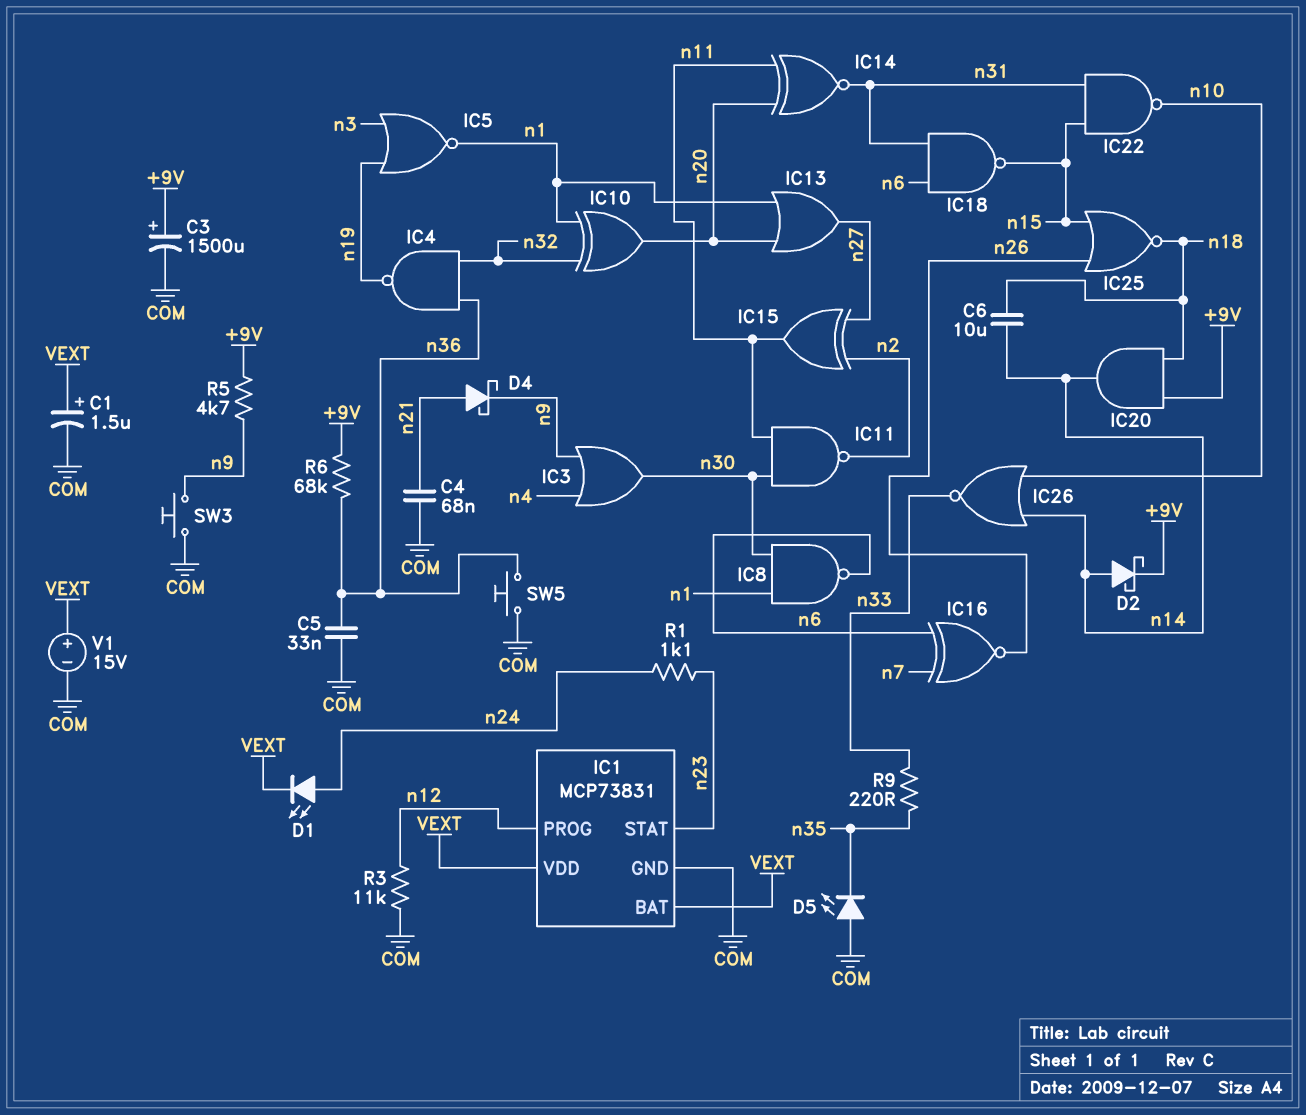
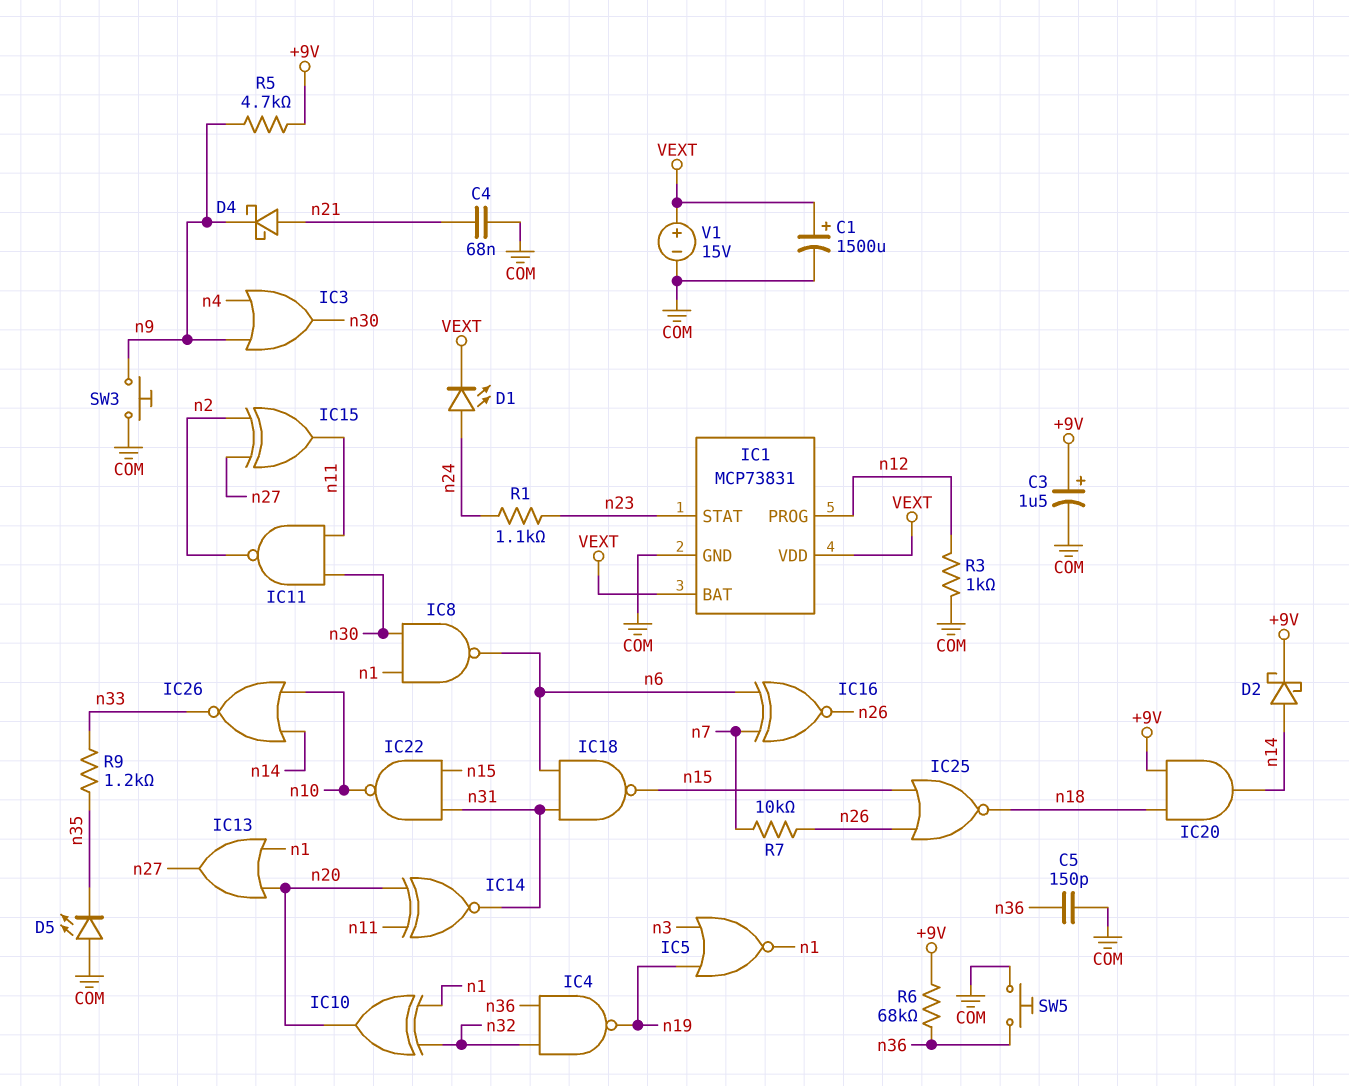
C1: 1.5uF (plus VEXT, minus COM) -> 1500uF (plus VEXT, minus COM)
C3: 1500uF (plus +9V, minus COM) -> 1.5uF (plus +9V, minus COM)
C5: 33nF (COM, n36) -> 150pF (COM, n36)
C6: 10uF (n14, n18) -> none
R3: 11k (COM, n12) -> 1k (COM, n12)
R7: none -> 10k (n7, n26)
R9: 220 (n33, n35) -> 1.2k (n33, n35)

